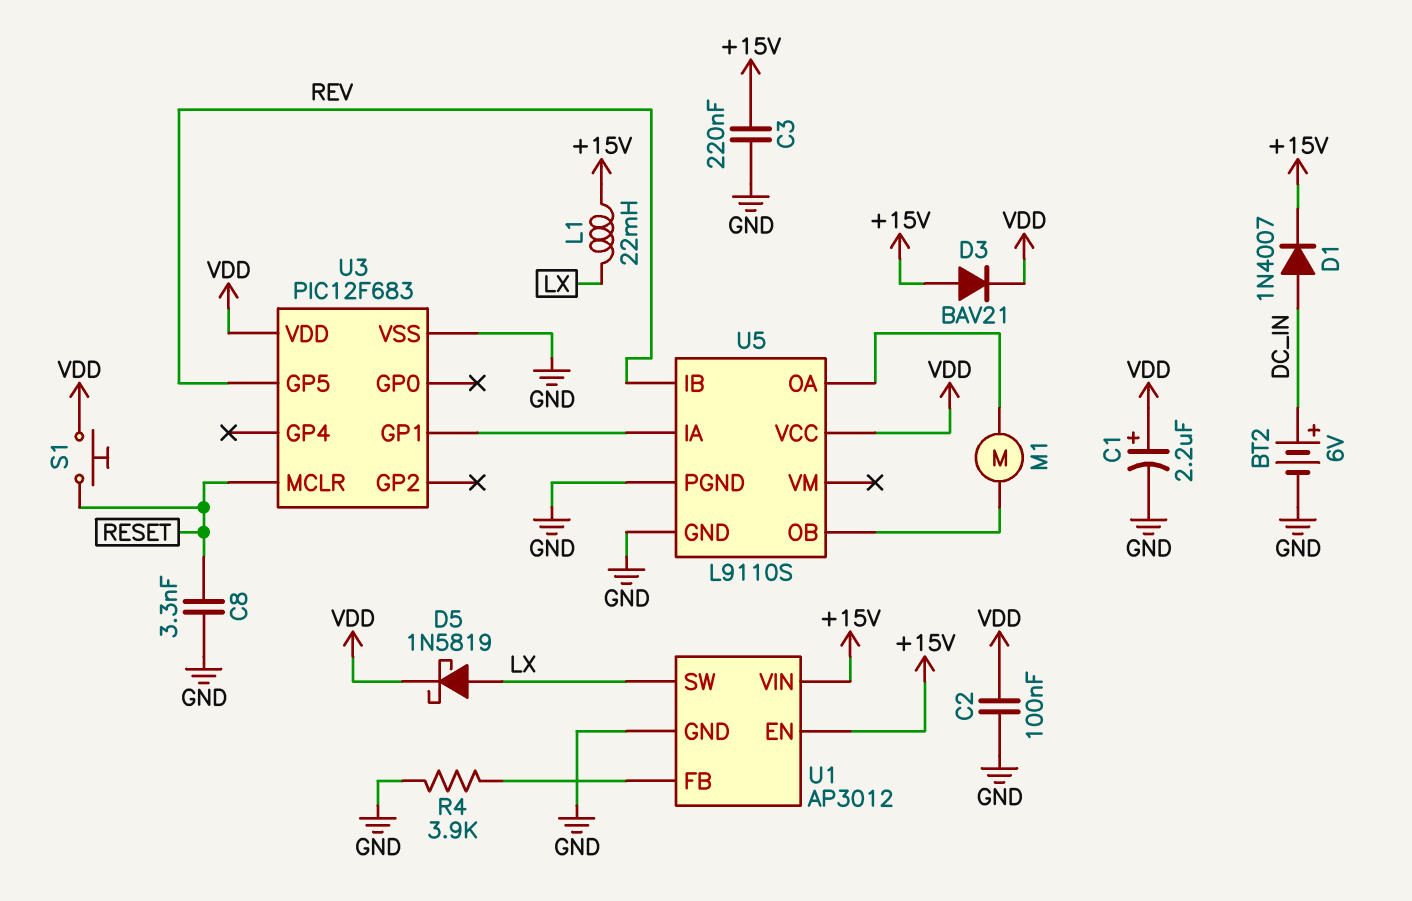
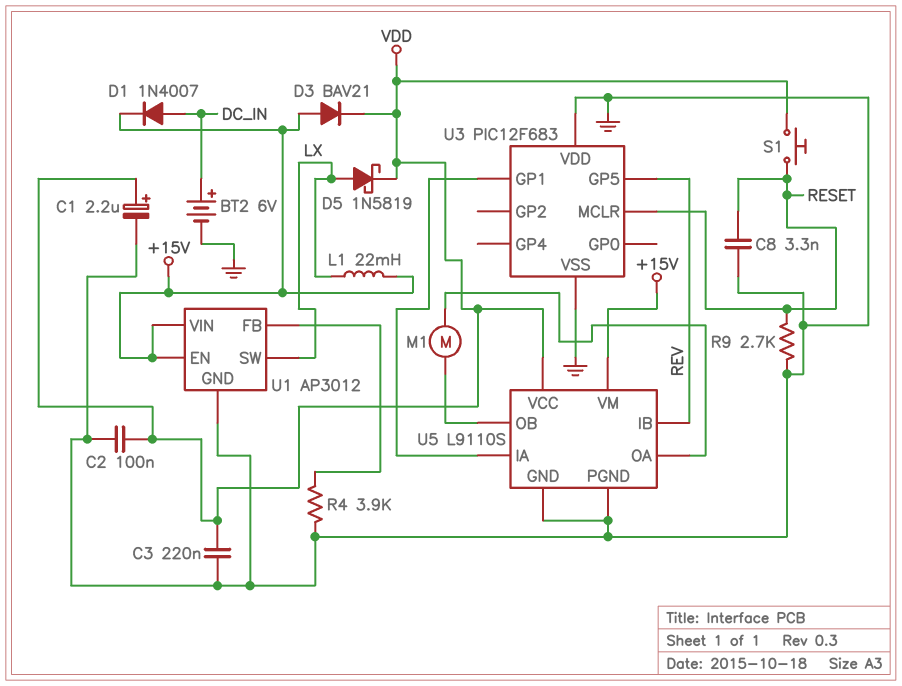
C3: 220nF (+15V, GND) -> 220nF (GND, VDD)
R9: none -> 2.7k (GND, RESET)
U3 pin VDD: VDD -> GND
U5 pin VM: none -> +15V

